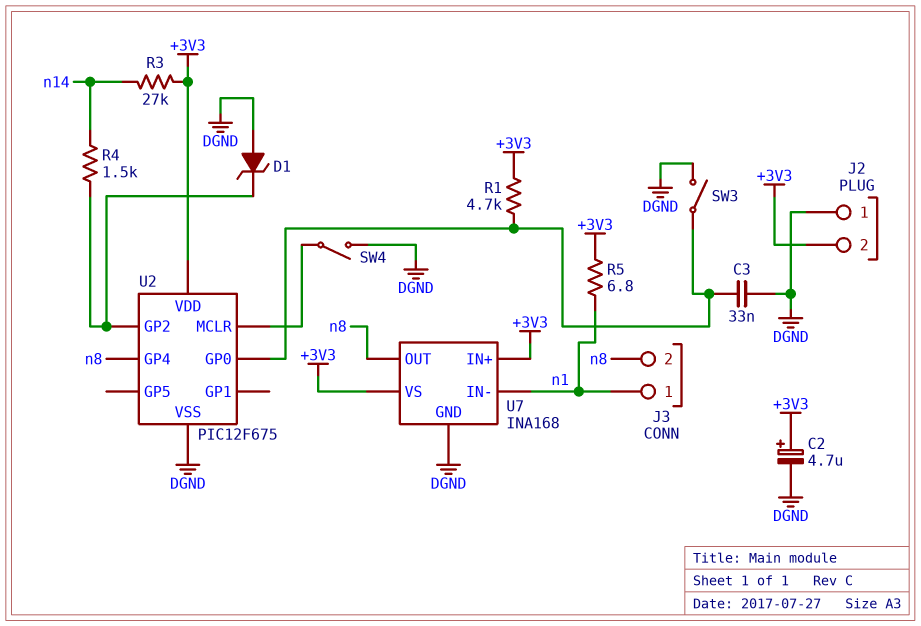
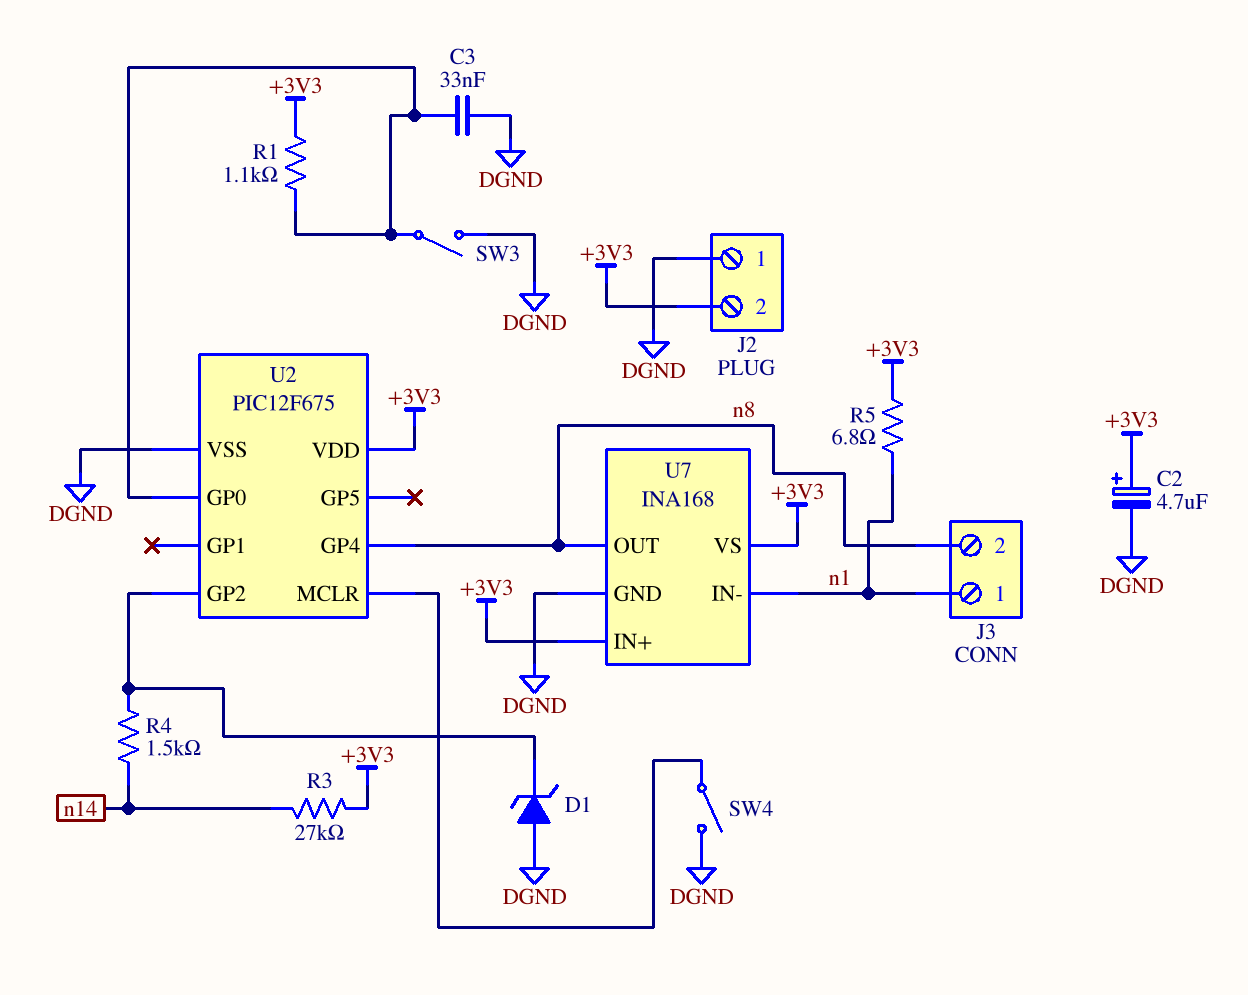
R1: 4.7k (+3V3, U2/GP0) -> 1.1k (+3V3, U2/GP0)

